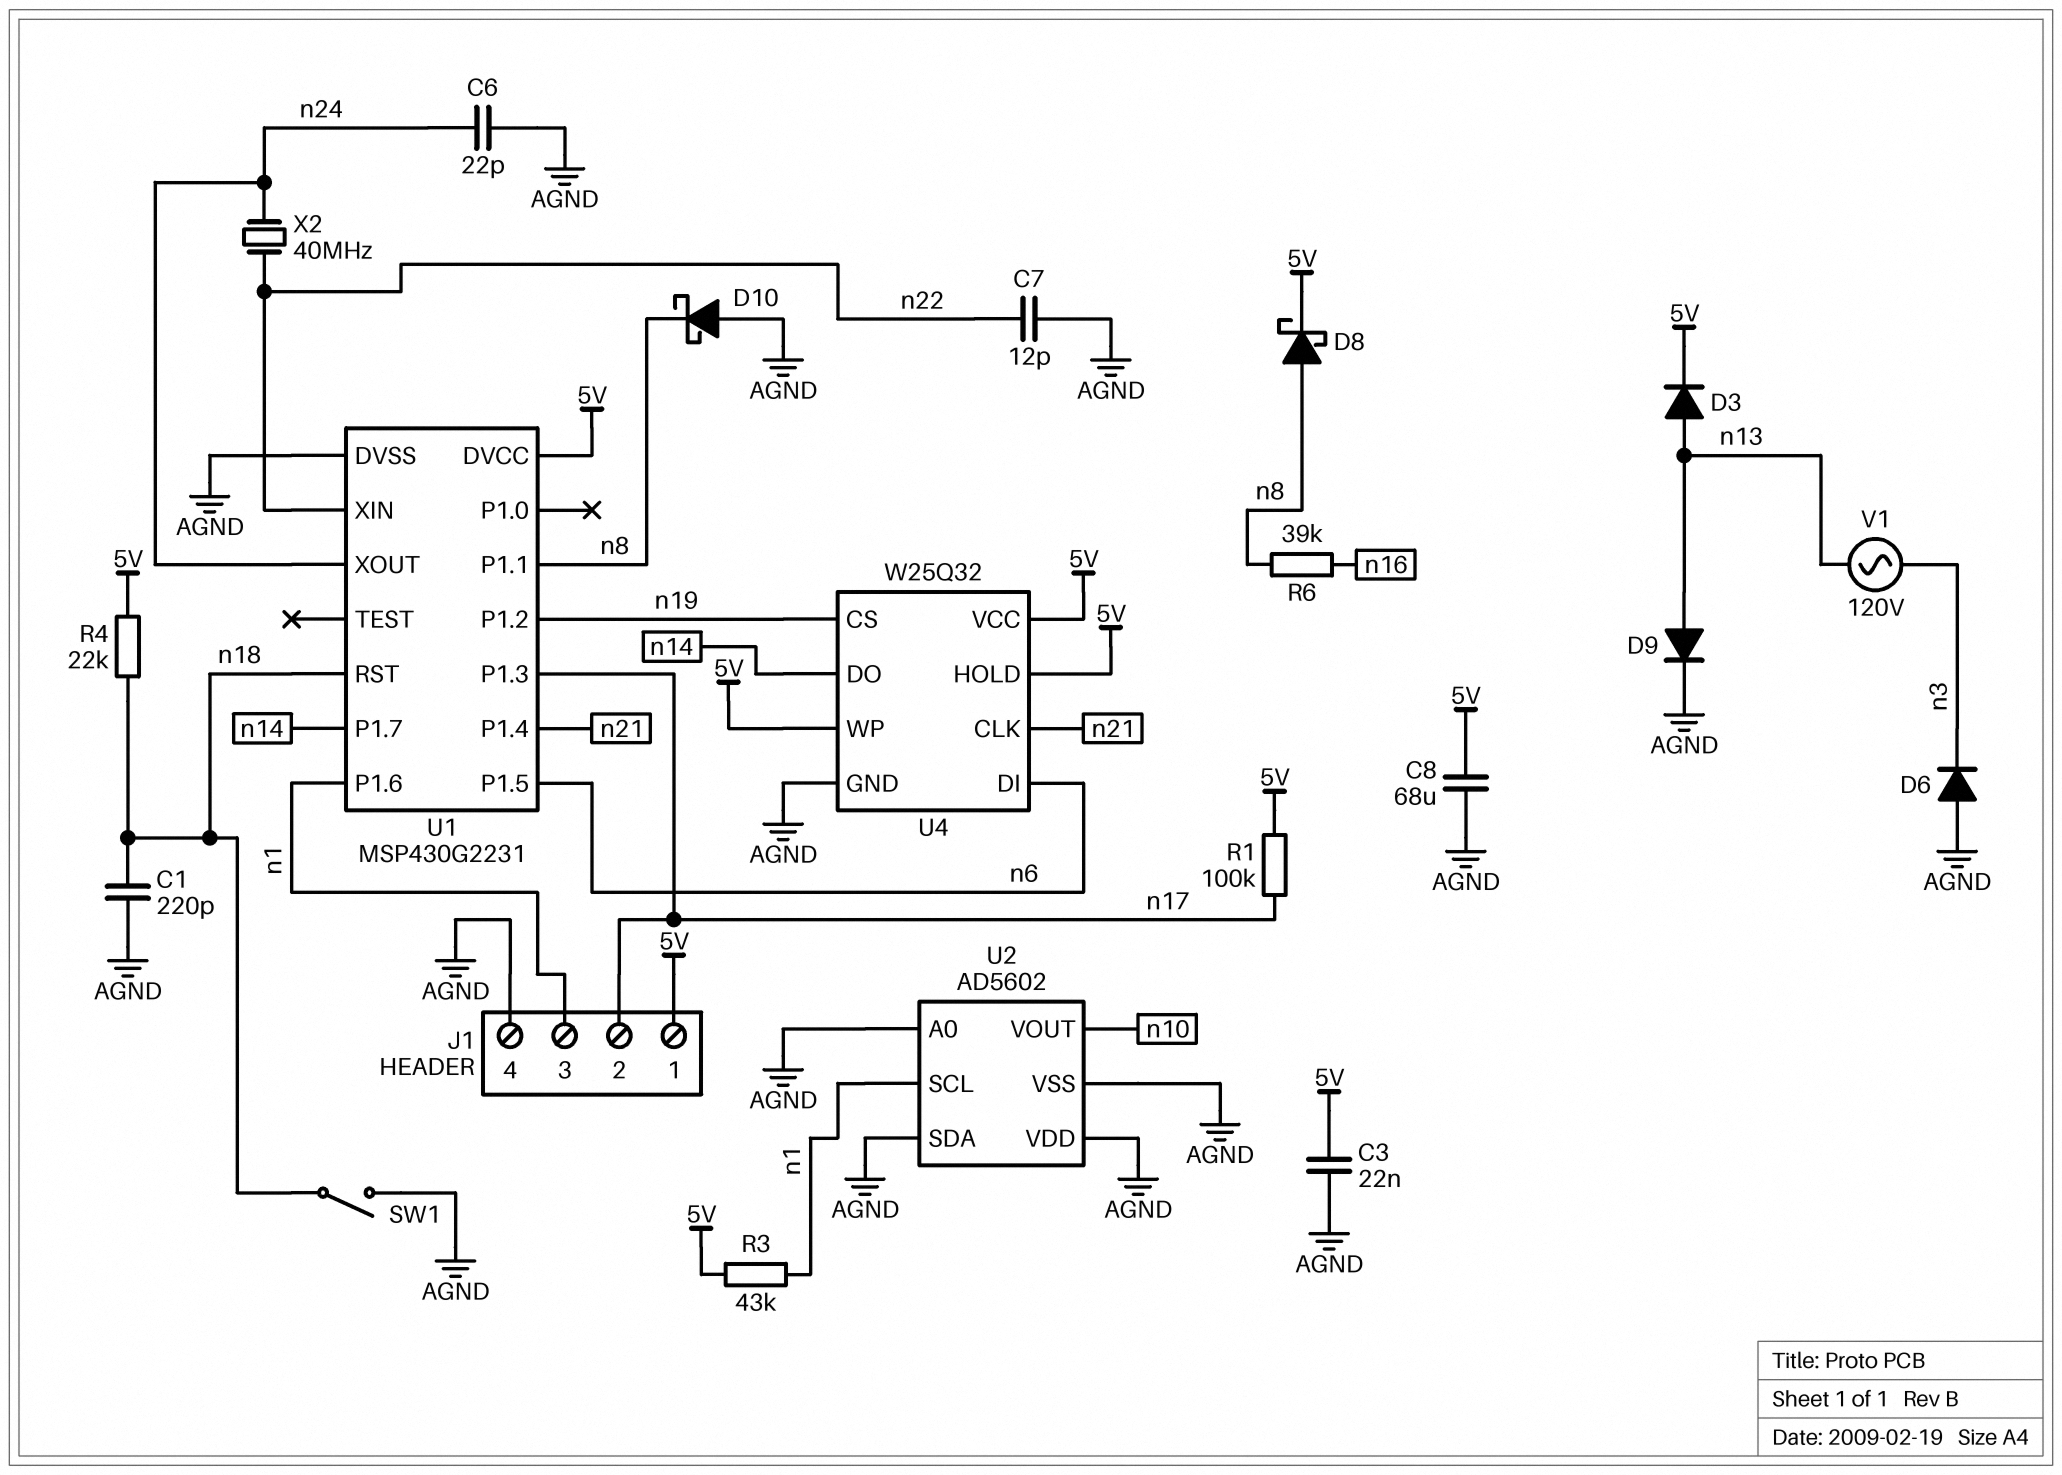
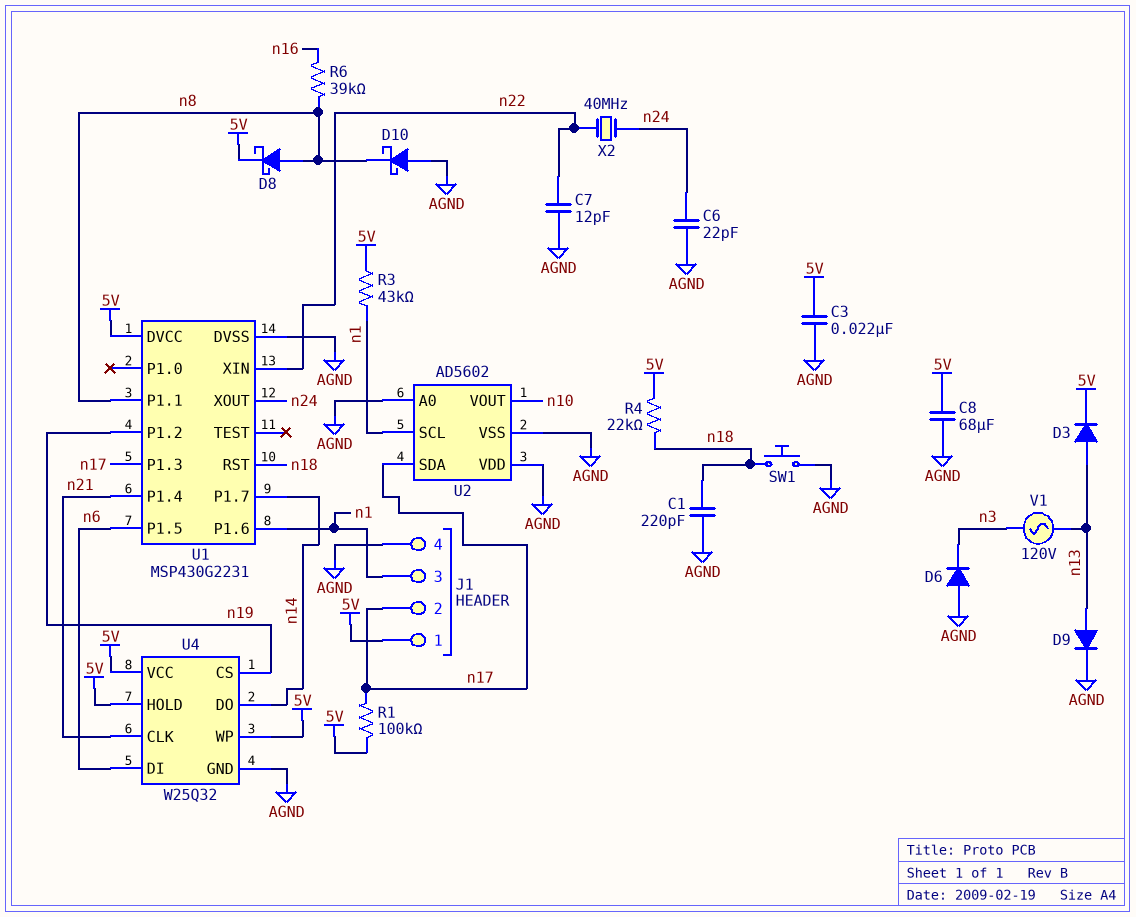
SW1: switch (AGND, n18) -> button (AGND, n18)
U2 pin SDA: AGND -> n17

